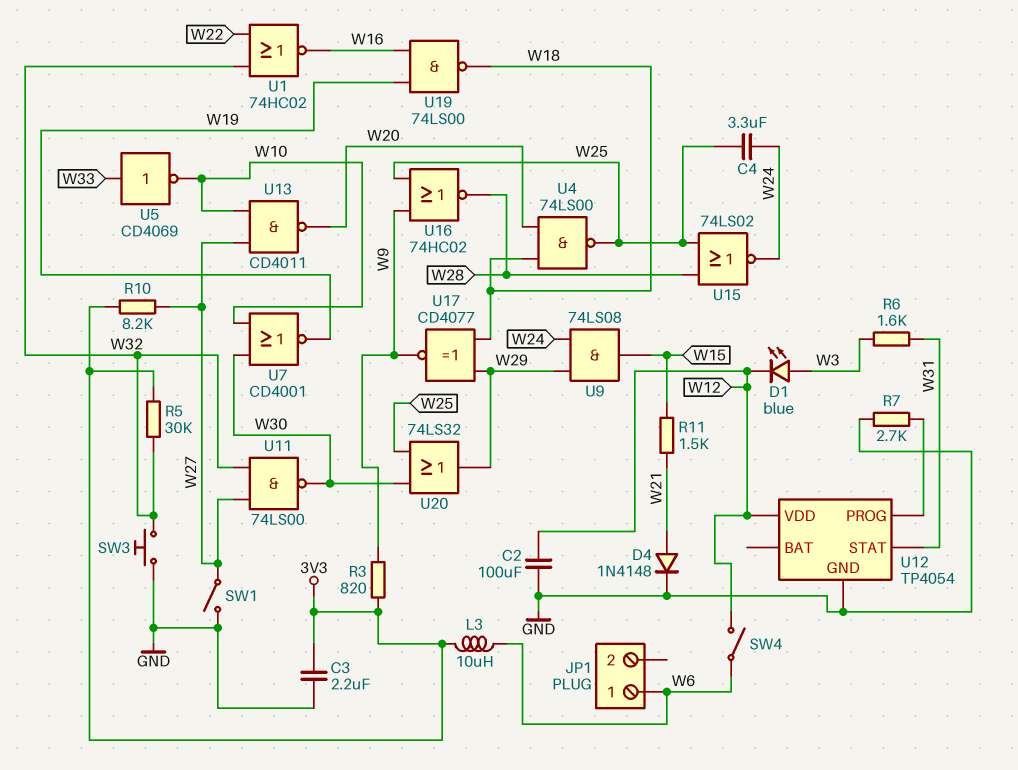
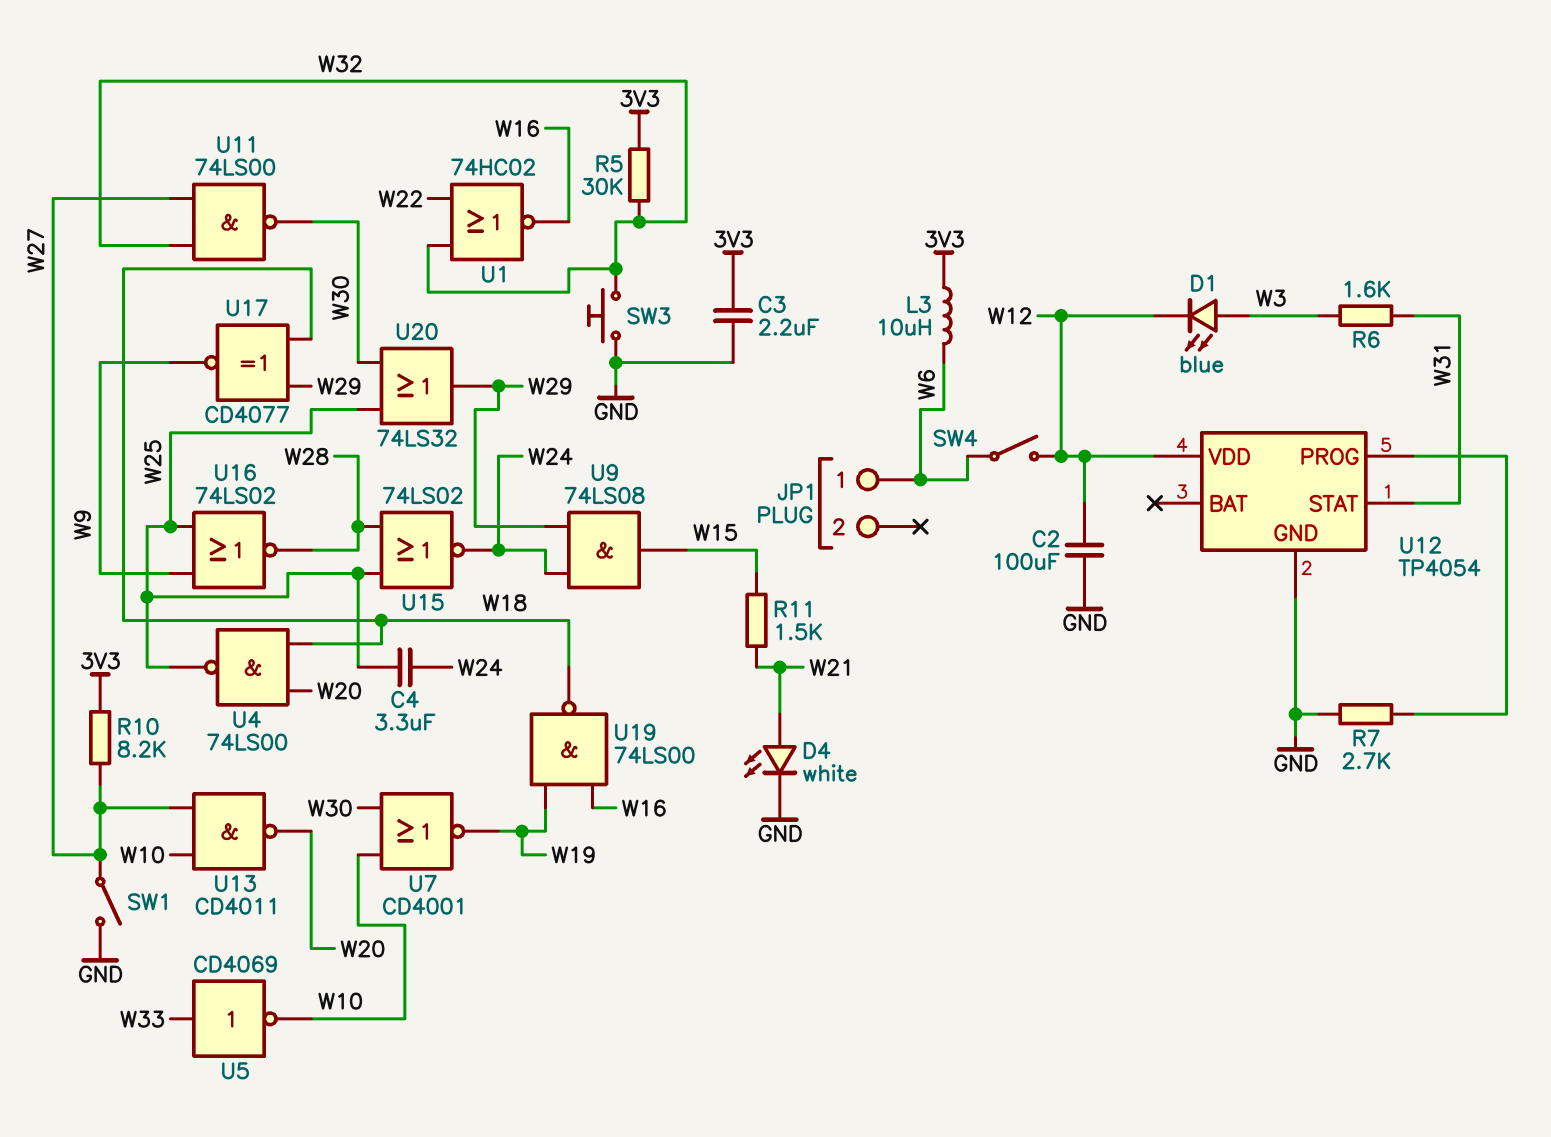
D4: diode 1N4148 (A W21, K GND) -> LED white (A W21, K GND)
R3: 820 (3V3, W9) -> none
U16: NOR 74HC02 (in W9, in W25, out W28) -> NOR 74LS02 (in W9, in W25, out W28)

